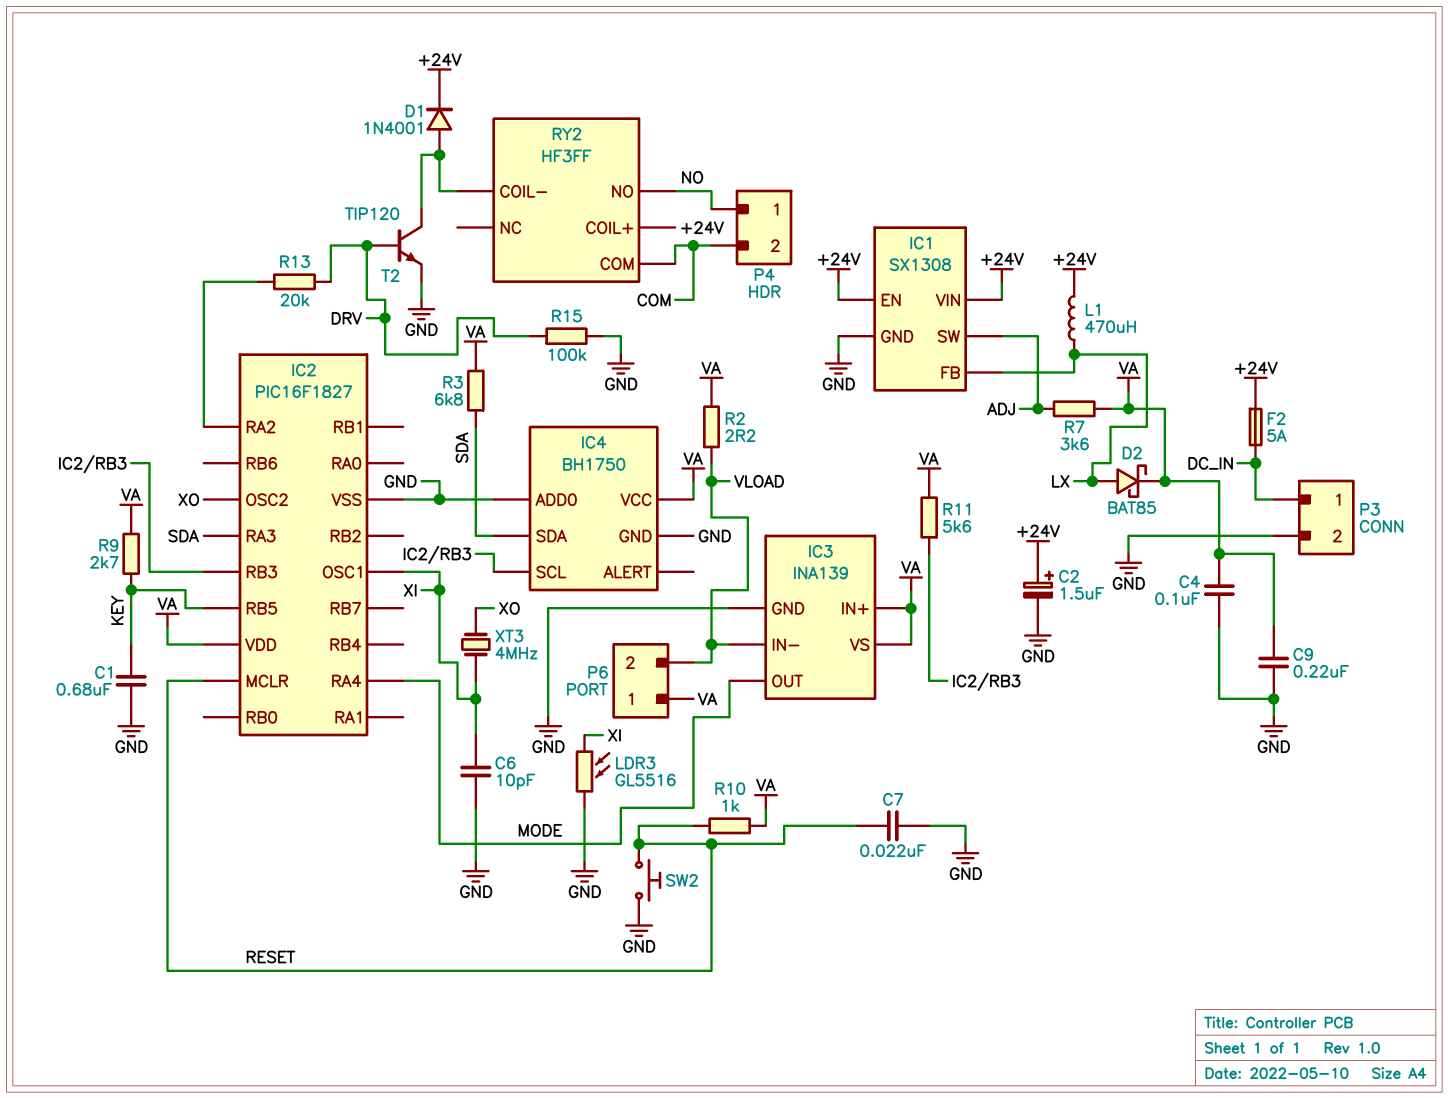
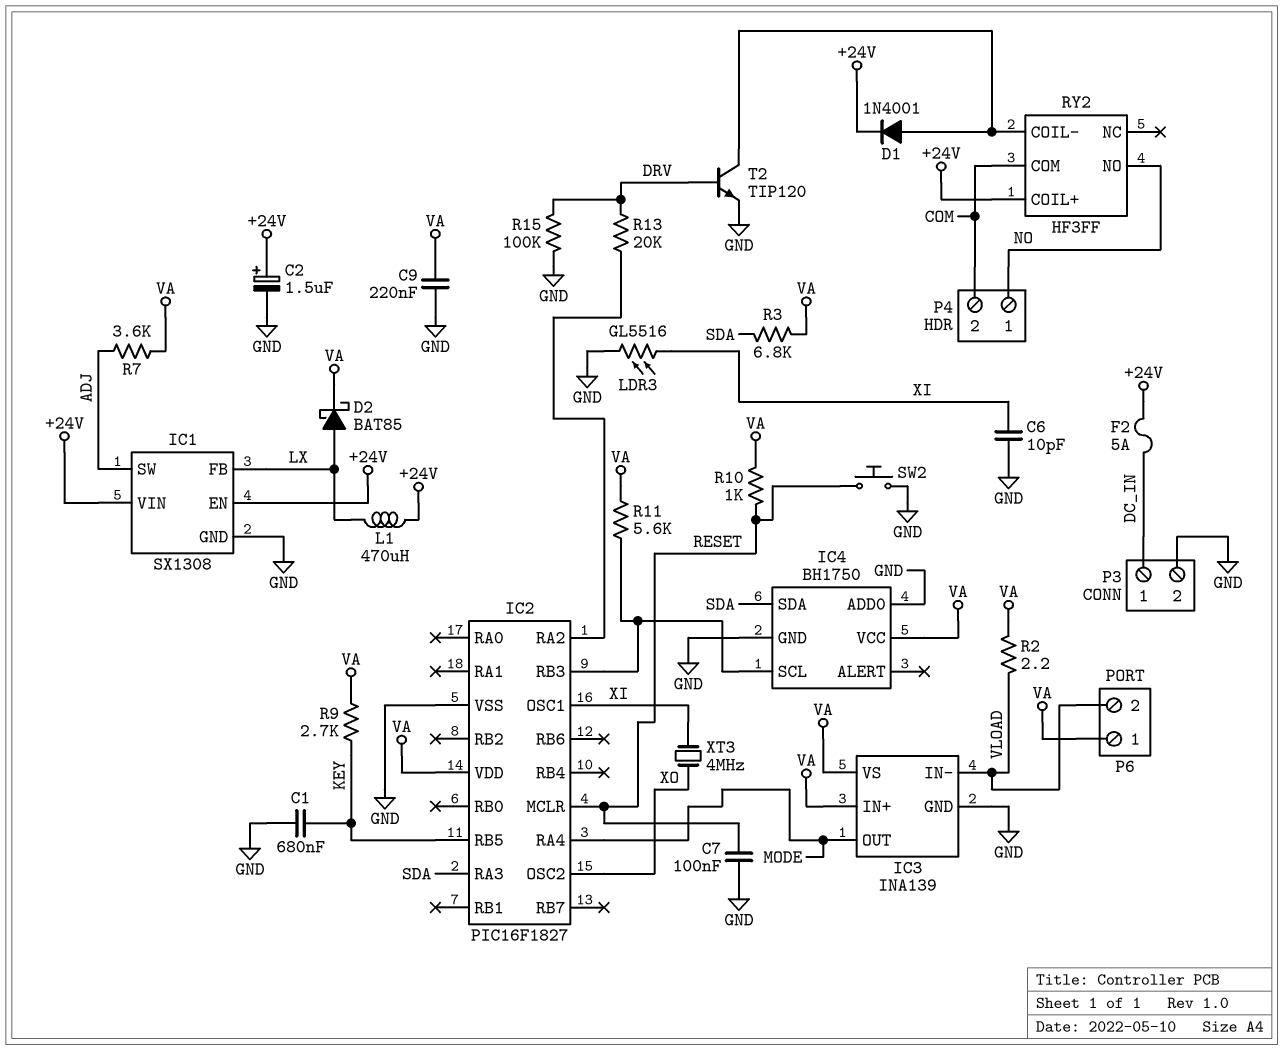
C4: 100nF (GND, VA) -> none
C7: 22nF (GND, RESET) -> 100nF (GND, RESET)

